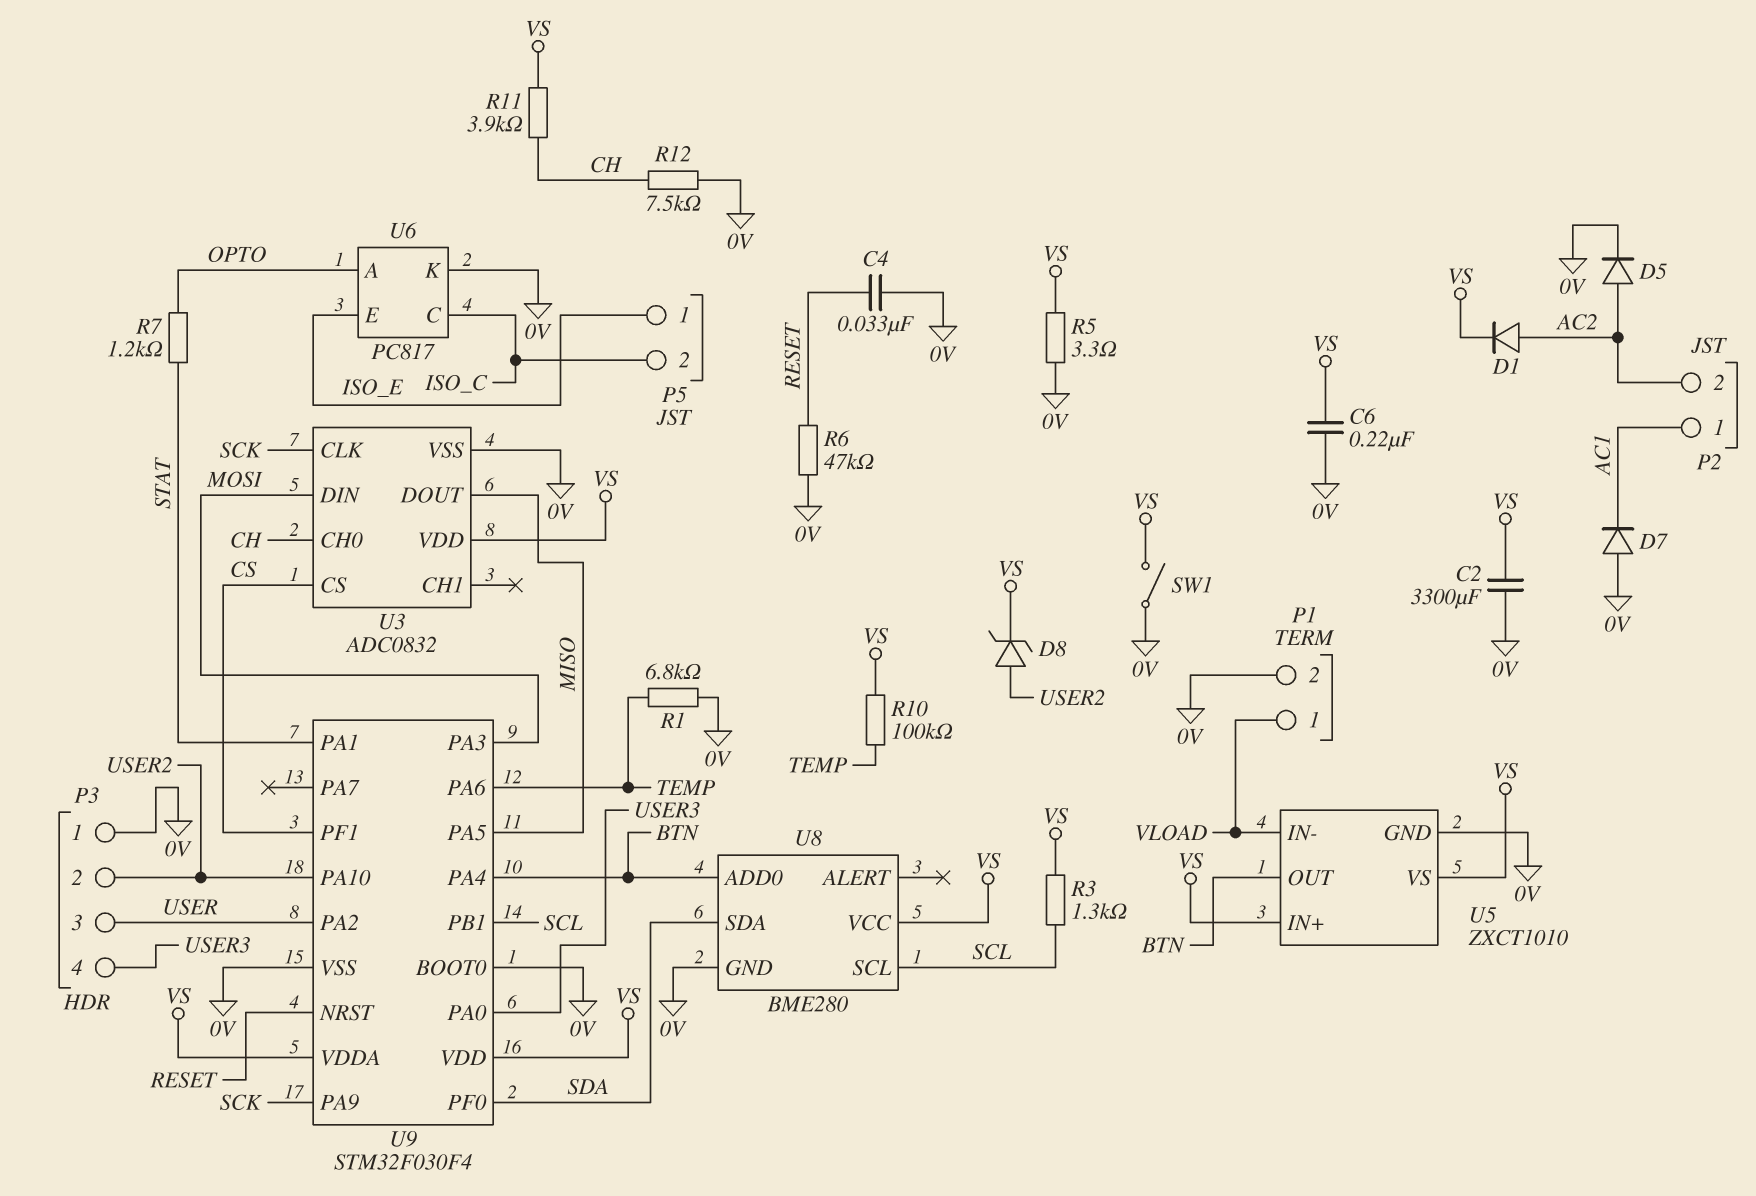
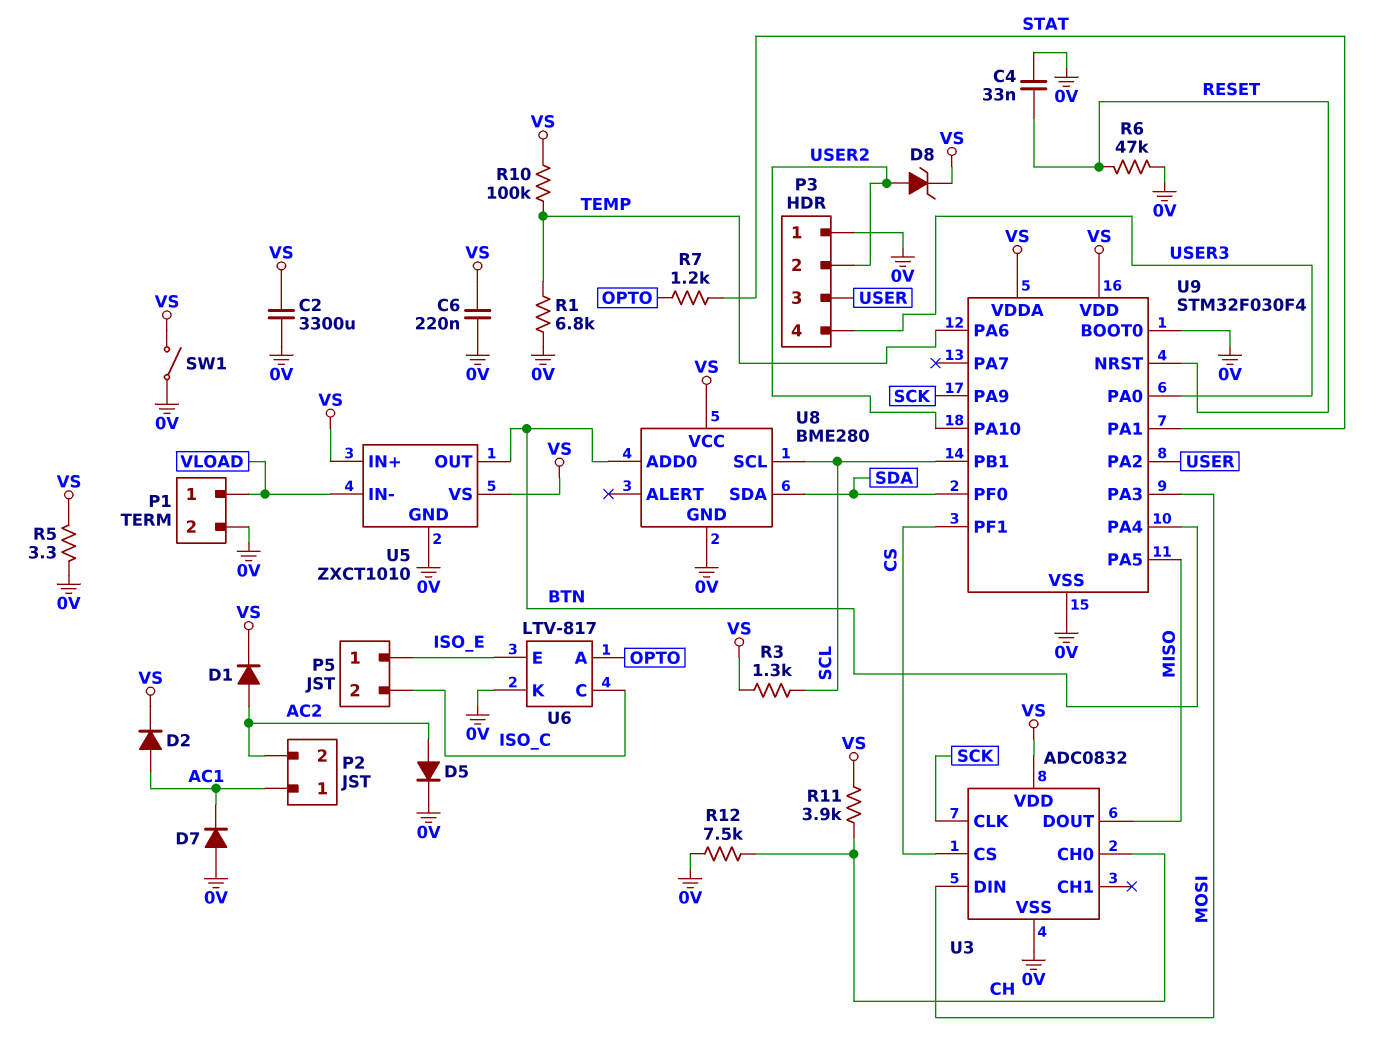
D2: none -> diode (A AC1, K VS)
U6: PC817 -> LTV-817

